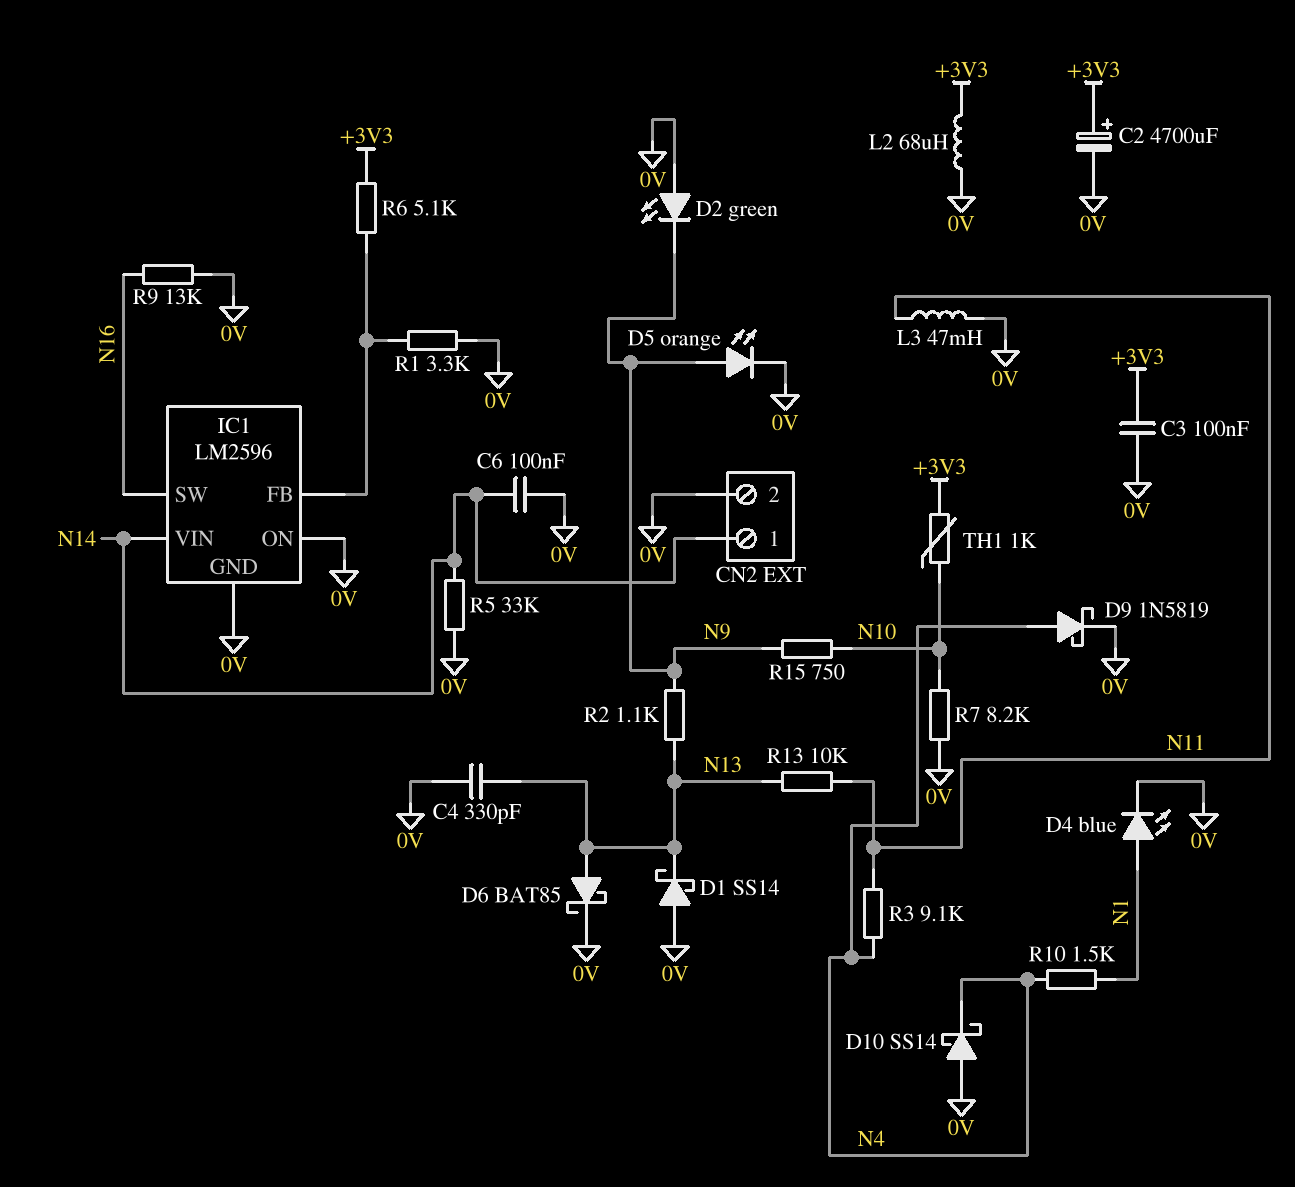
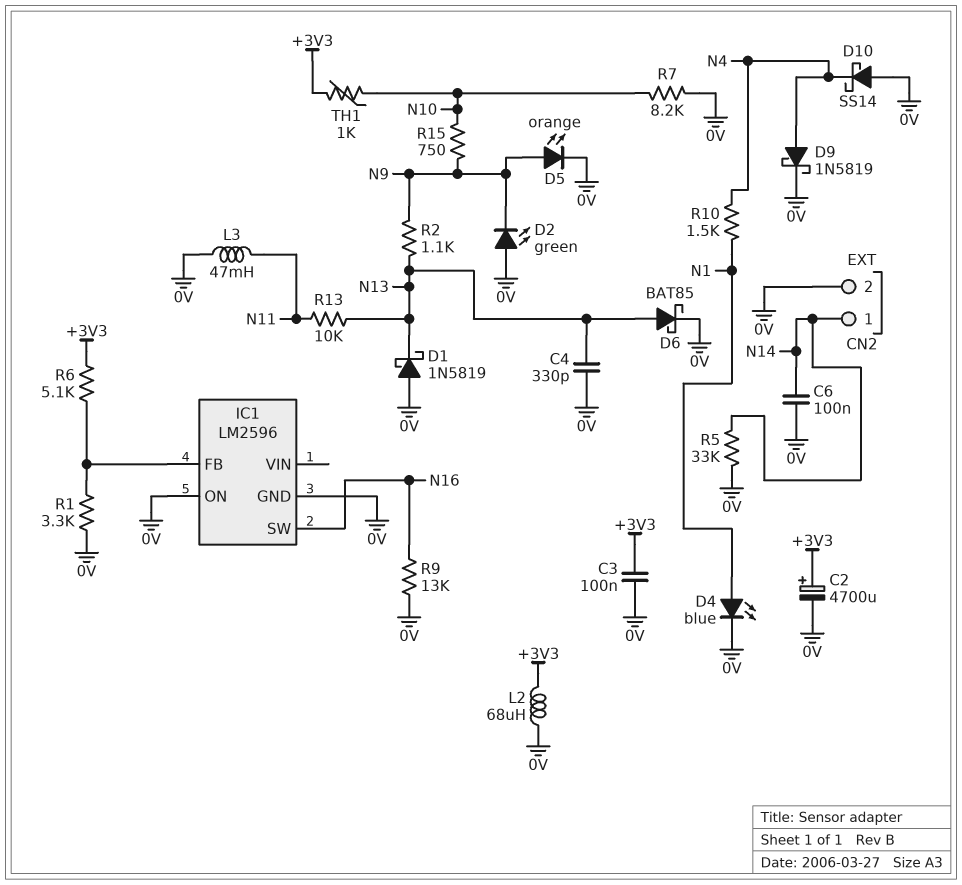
D1: schottky SS14 (A 0V, K N13) -> schottky 1N5819 (A 0V, K N13)
IC1 pin VIN: N14 -> none
R3: 9.1k (N4, N11) -> none

